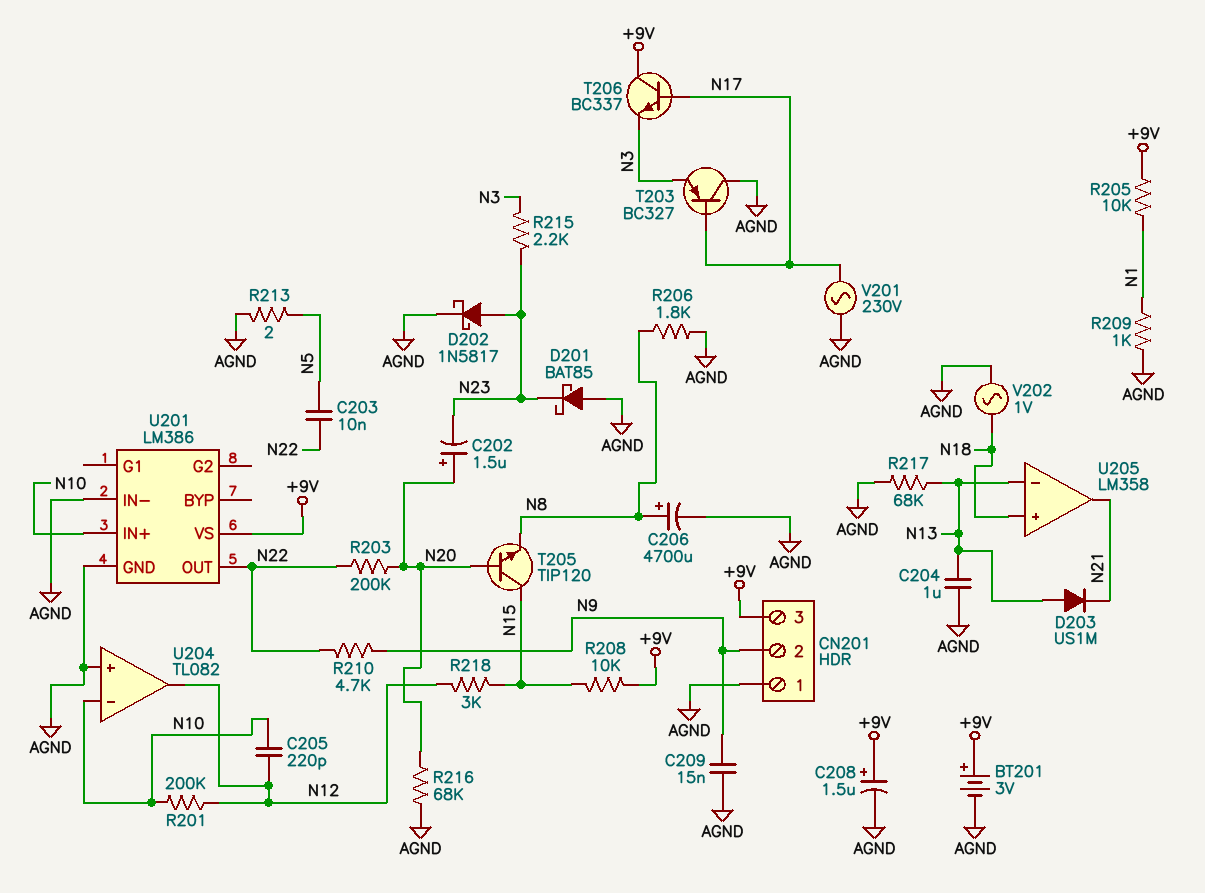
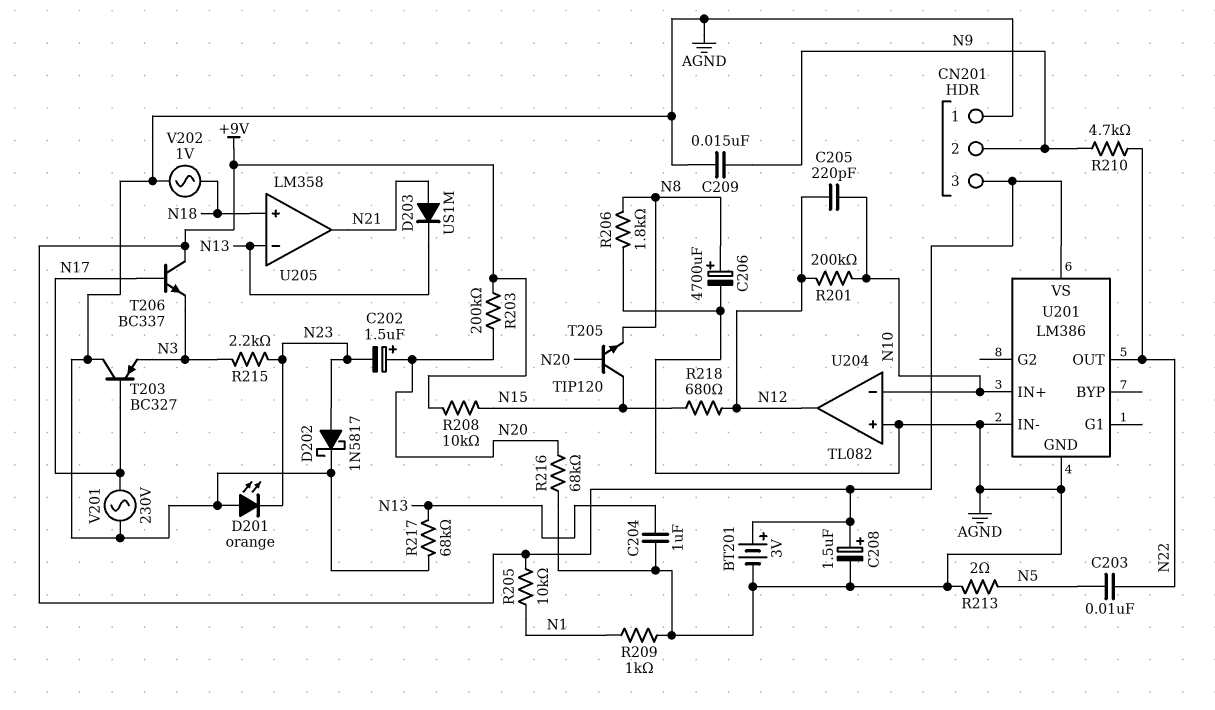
D201: schottky BAT85 (A AGND, K N23) -> LED orange (A AGND, K N23)
D203: diode US1M (A N13, K N21) -> diode US1M (A N21, K N13)
R203: 200k (N20, N22) -> 200k (+9V, N20)
R218: 3k (N12, N15) -> 680 (N12, N15)

